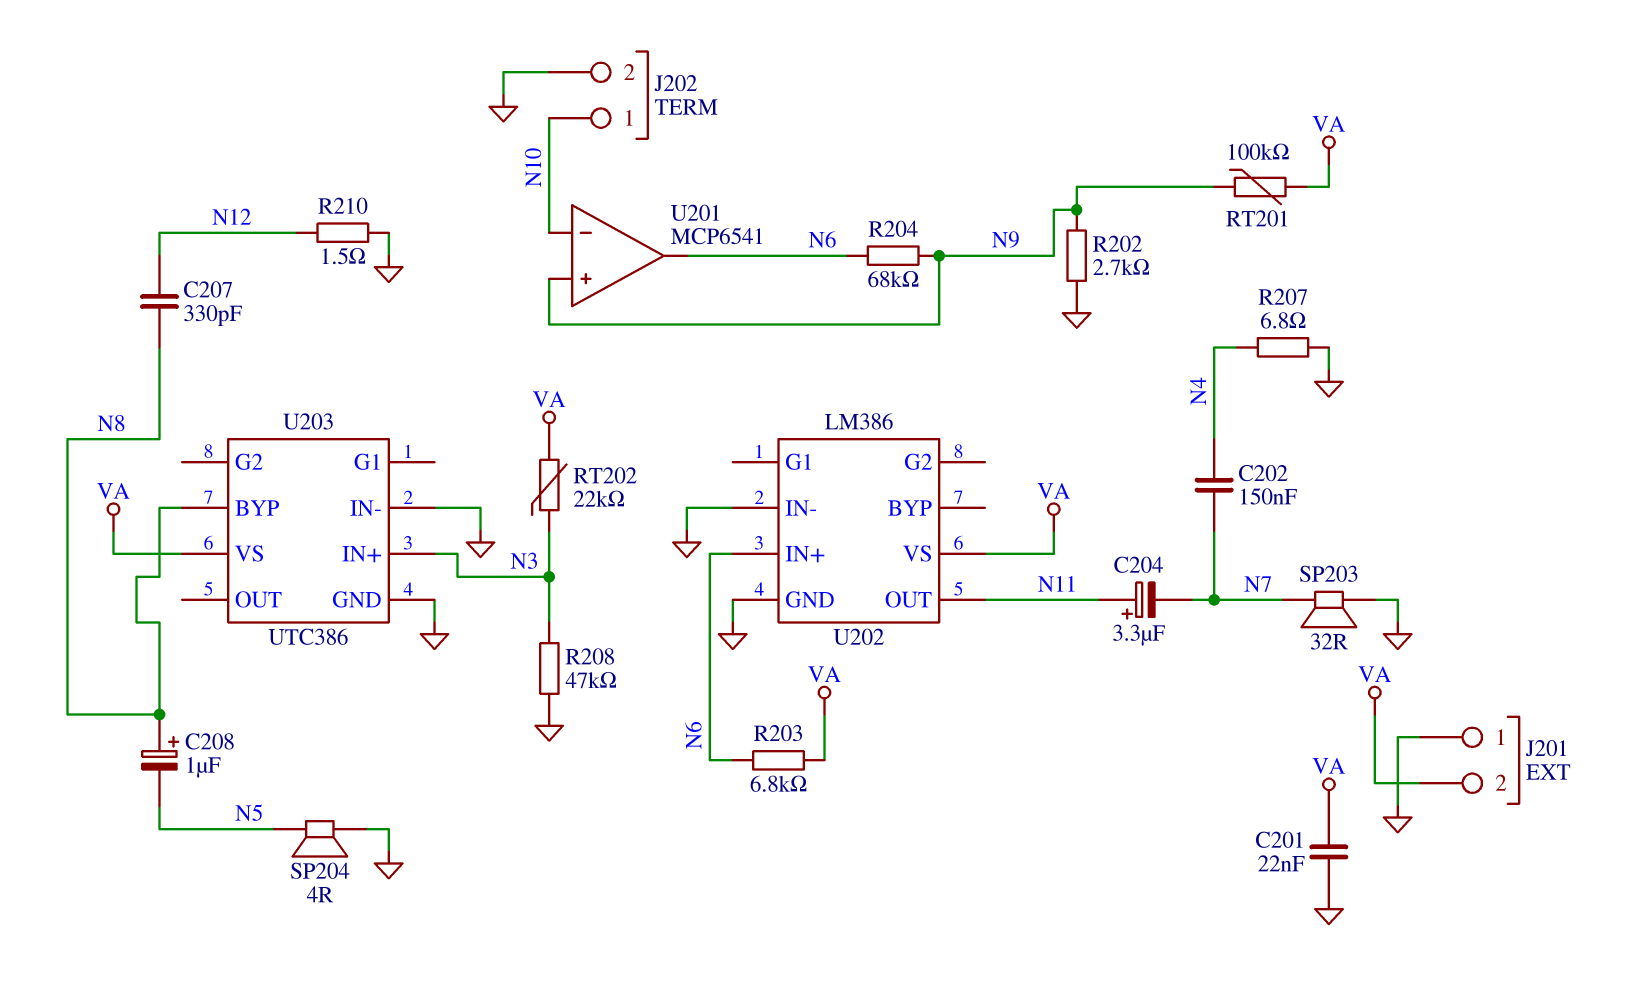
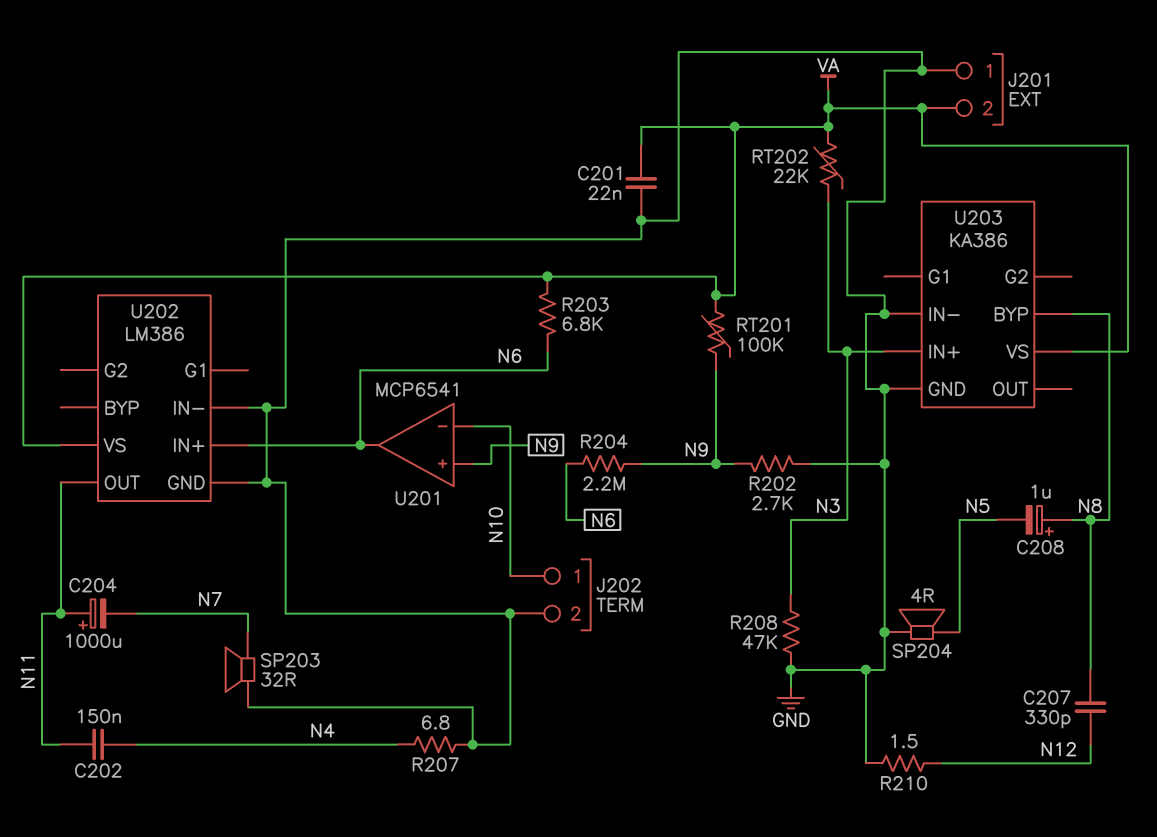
C202: 150nF (N4, N7) -> 150nF (N4, N11)
C204: 3.3uF (plus N11, minus N7) -> 1000uF (plus N11, minus N7)
R204: 68k (N6, N9) -> 2.2M (N6, N9)
U203: UTC386 -> KA386

